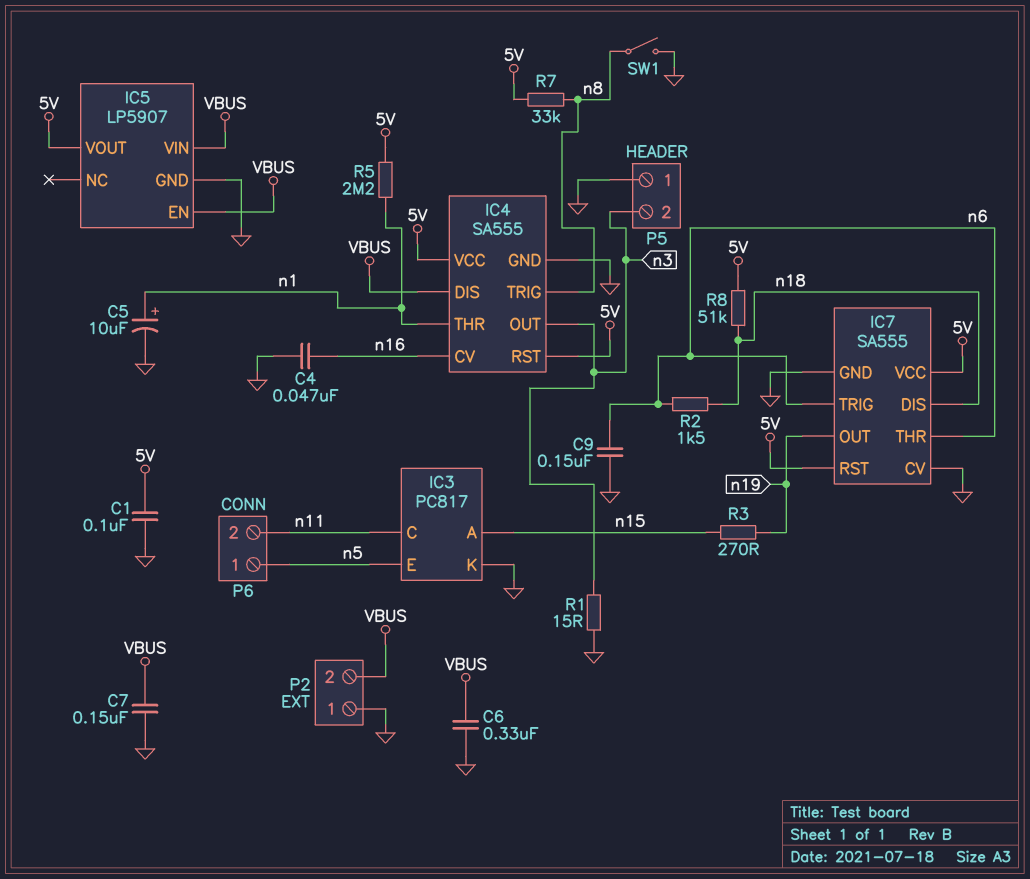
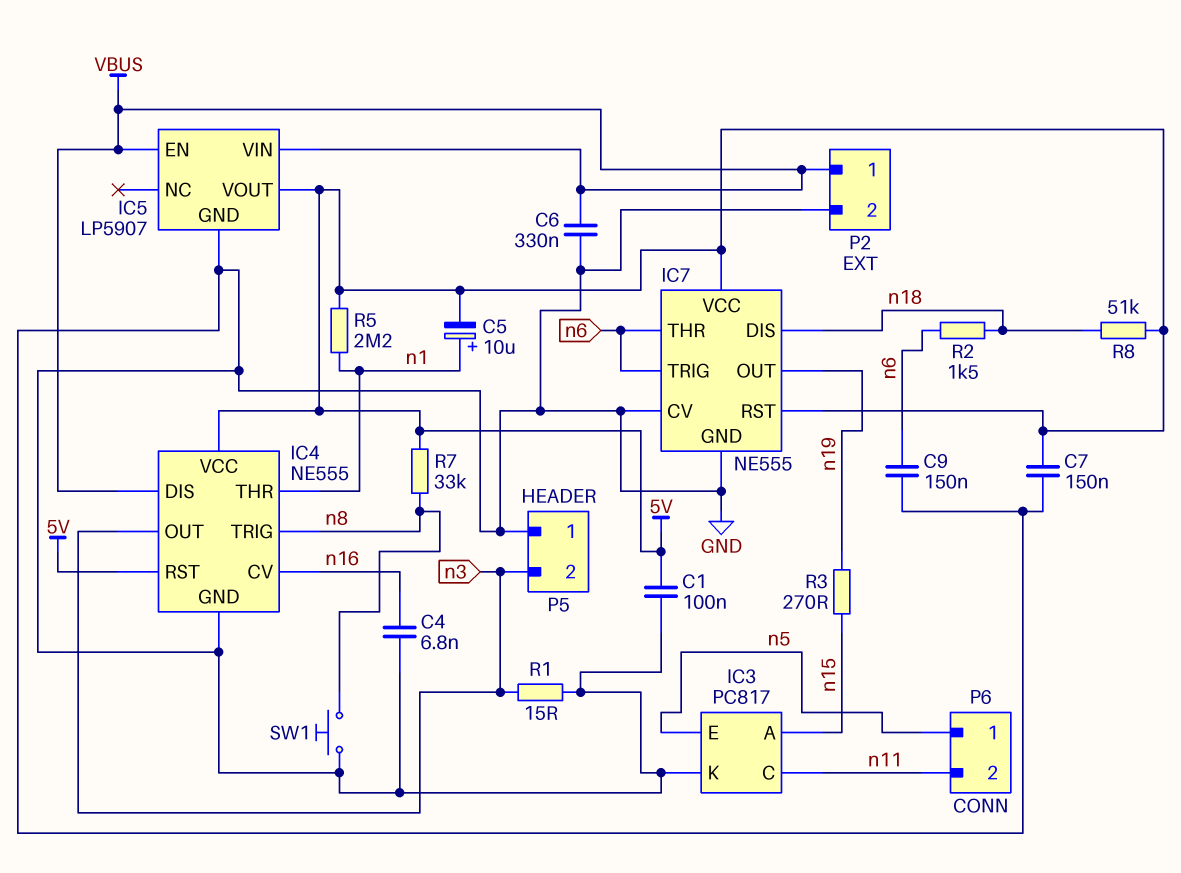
C4: 47nF (GND, n16) -> 6.8nF (GND, n16)
C5: 10uF (plus n1, minus GND) -> 10uF (plus n1, minus 5V)
C7: 150nF (GND, VBUS) -> 150nF (5V, GND)
IC4: SA555 -> NE555
IC7: SA555 -> NE555
P2 pin 1: GND -> VBUS
P2 pin 2: VBUS -> GND
SW1: switch (GND, n8) -> button (GND, n8)

